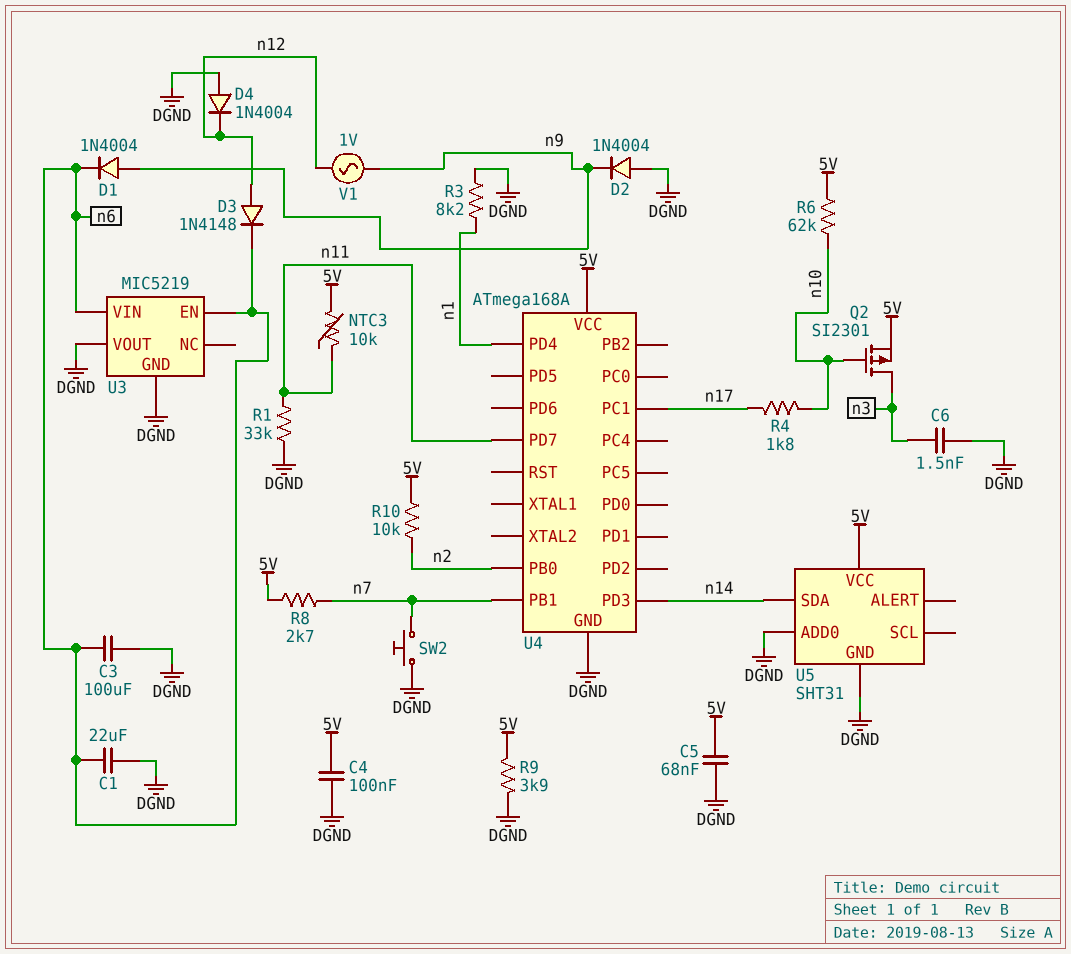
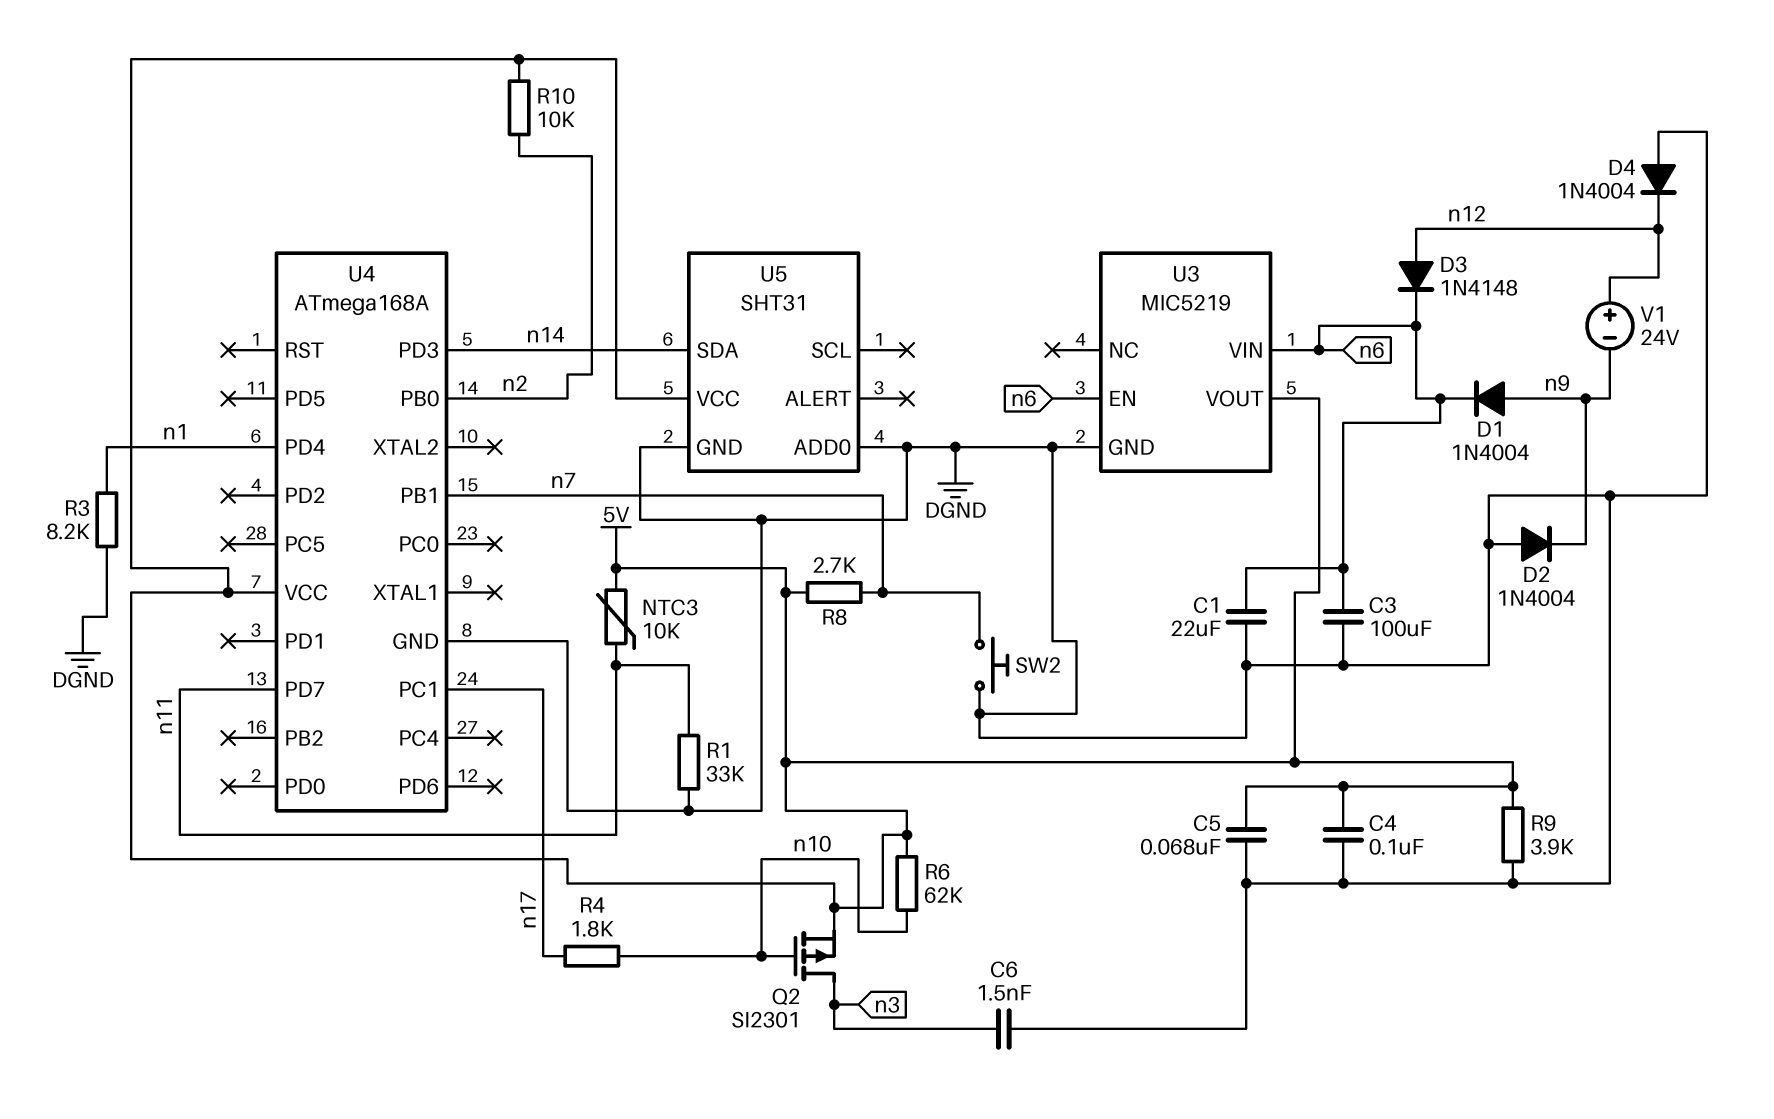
U3 pin VOUT: DGND -> 5V
V1: AC 1V (n9, n12) -> 24V (plus n12, minus n9)

